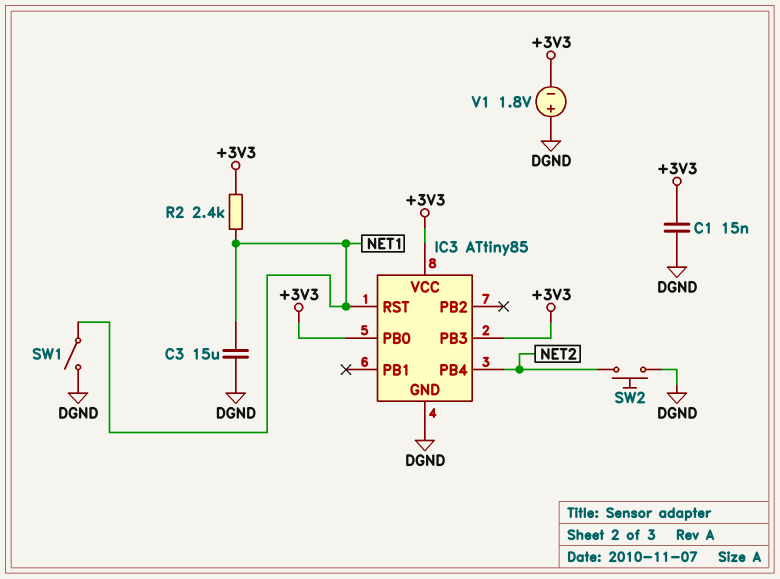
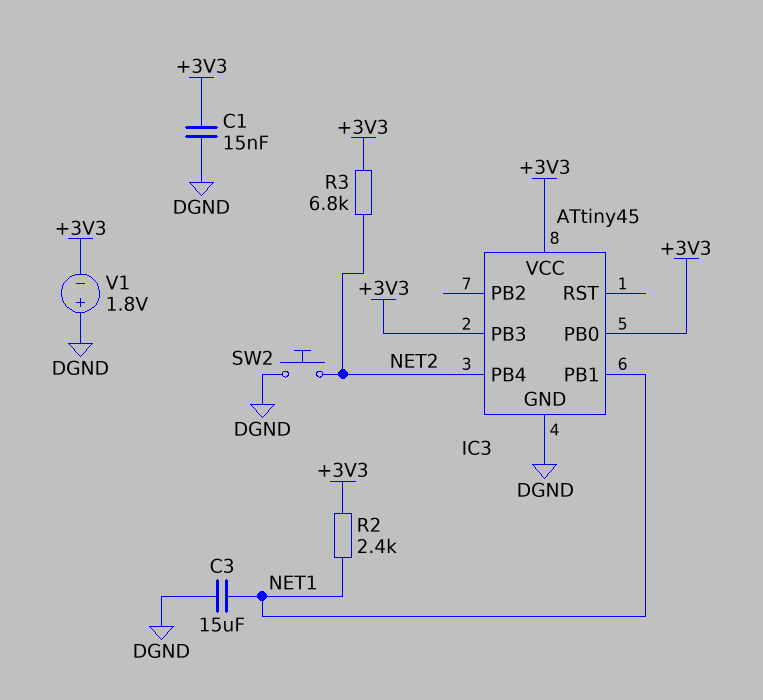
IC3: ATtiny85 -> ATtiny45
IC3 pin PB1: none -> NET1
IC3 pin RST: NET1 -> none
R3: none -> 6.8k (+3V3, NET2)
SW1: switch (DGND, NET1) -> none

